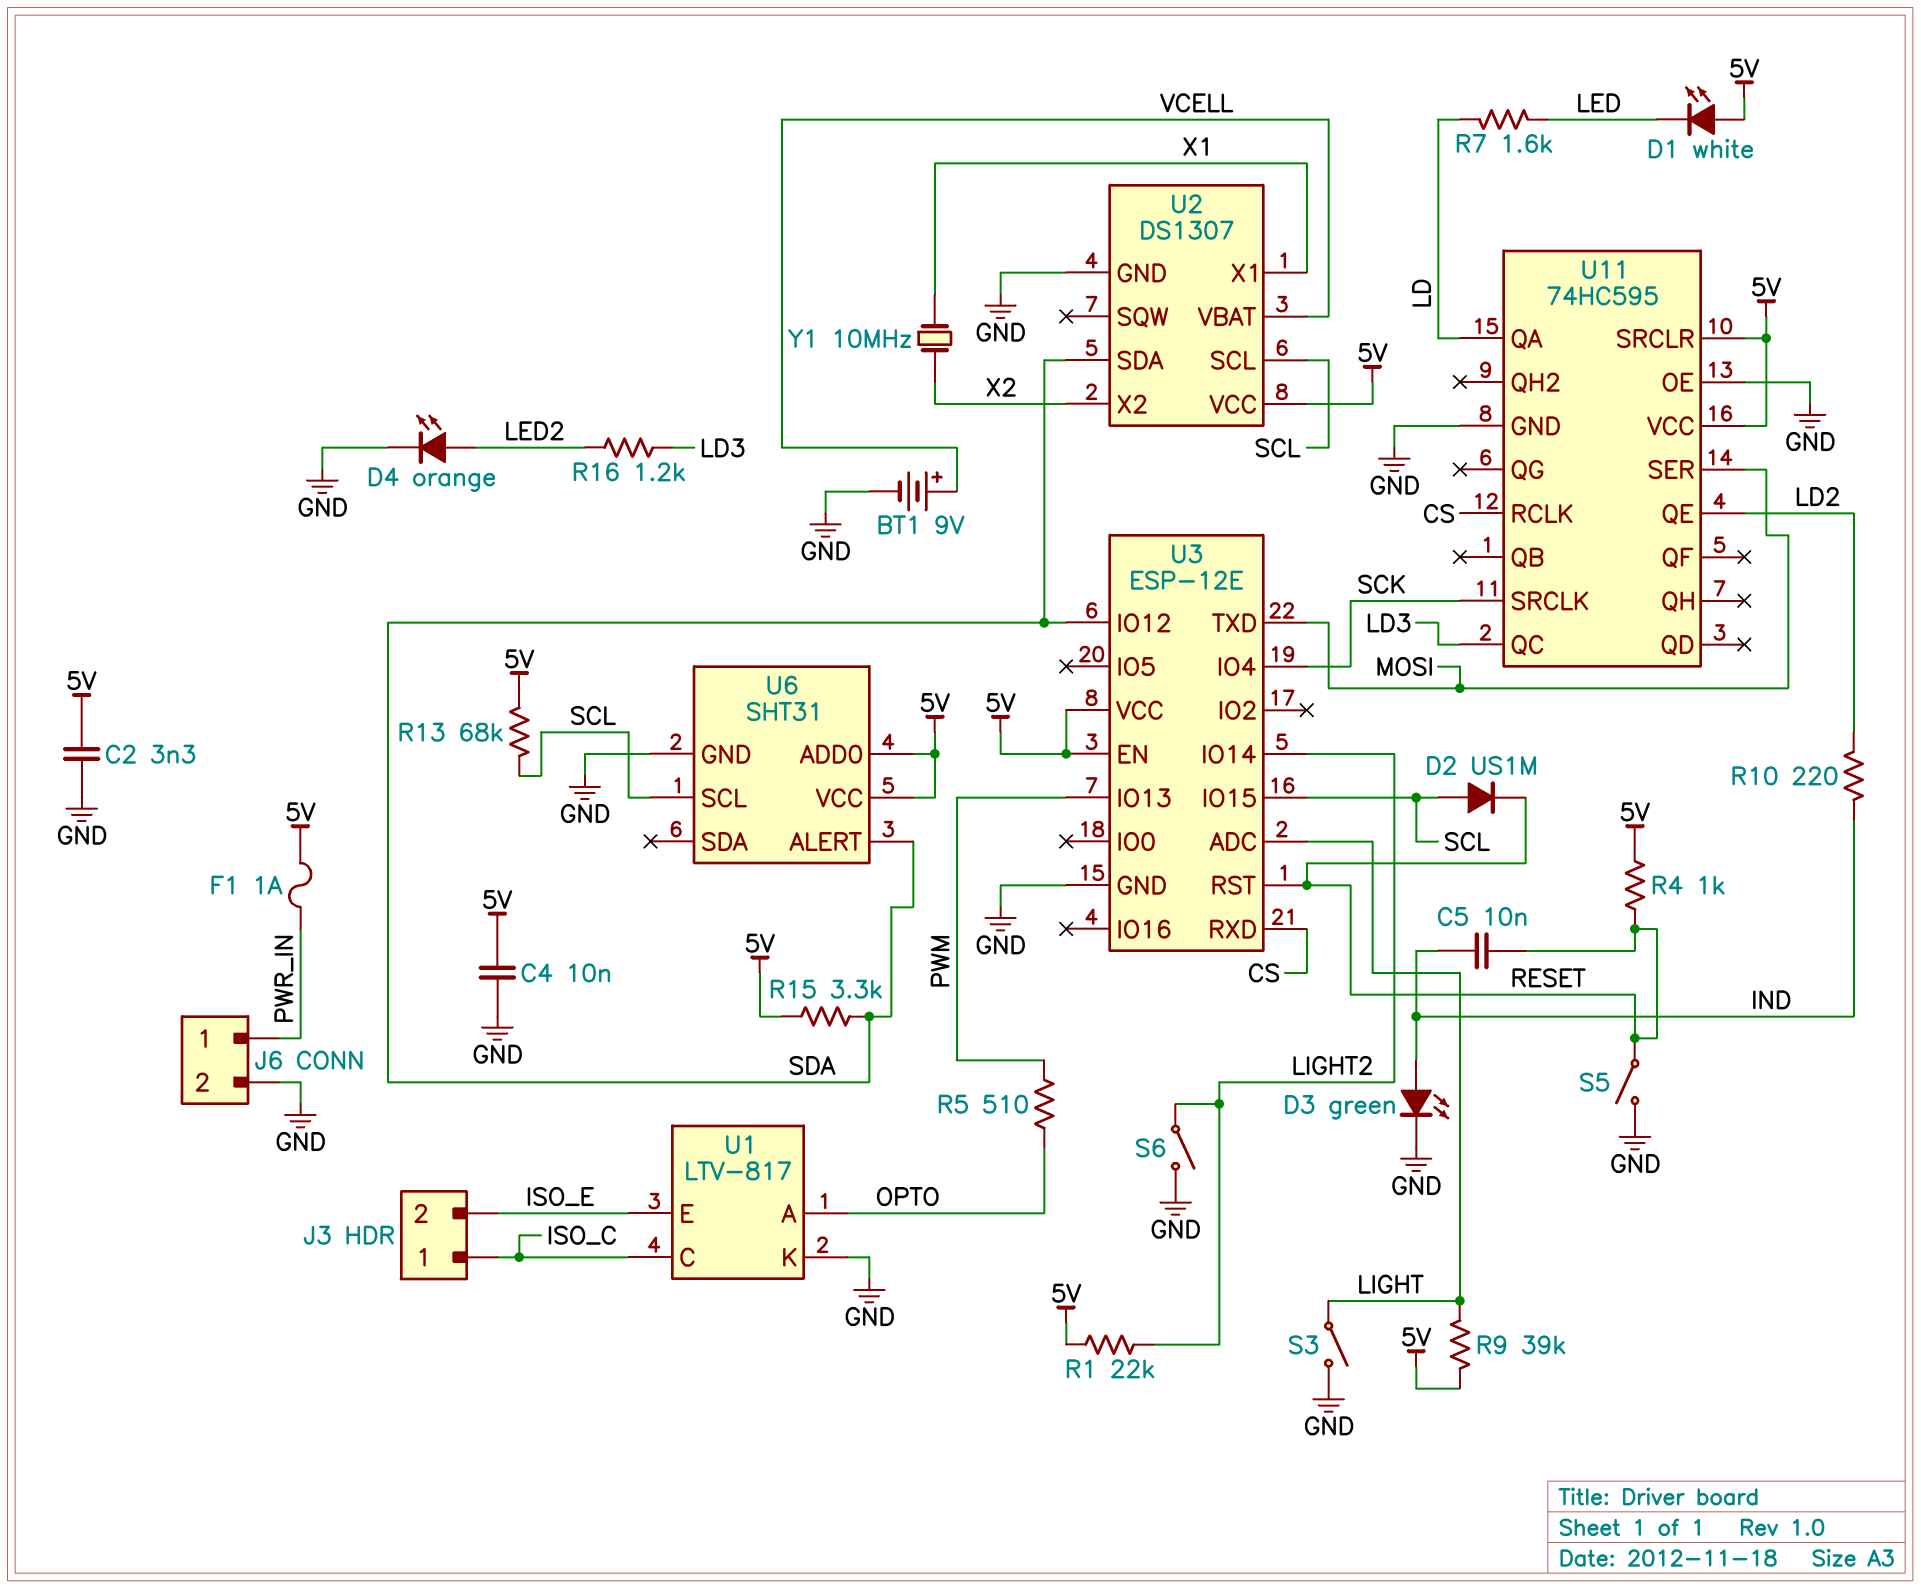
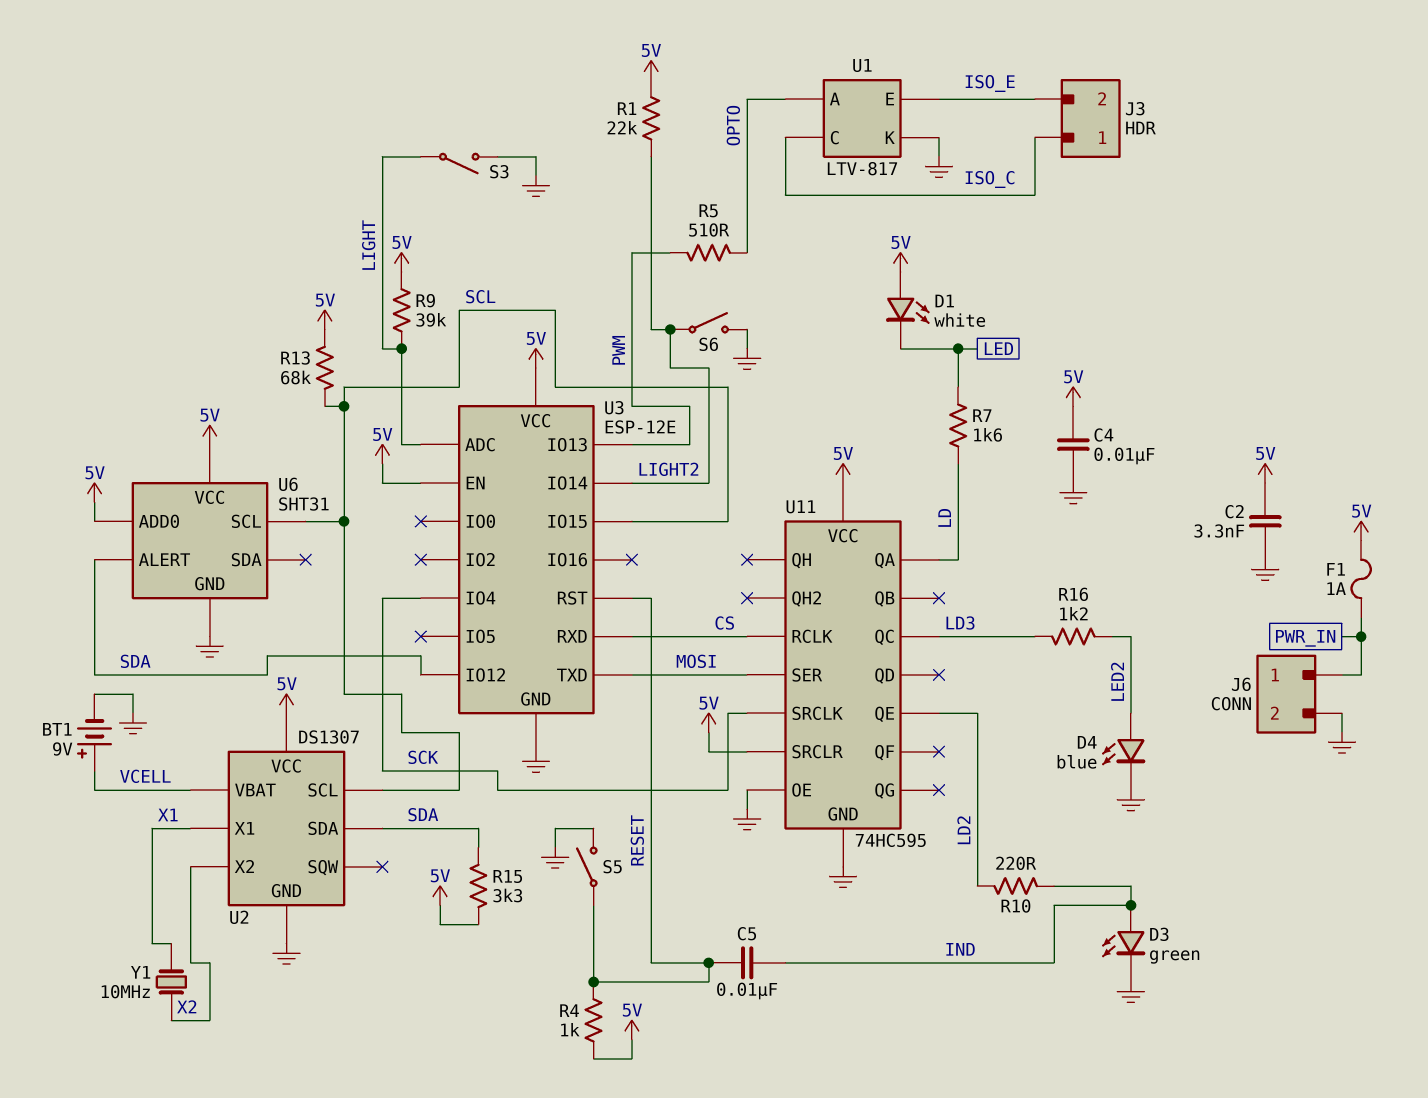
D2: diode US1M (A SCL, K RESET) -> none
D4: LED orange (A LED2, K GND) -> LED blue (A LED2, K GND)

